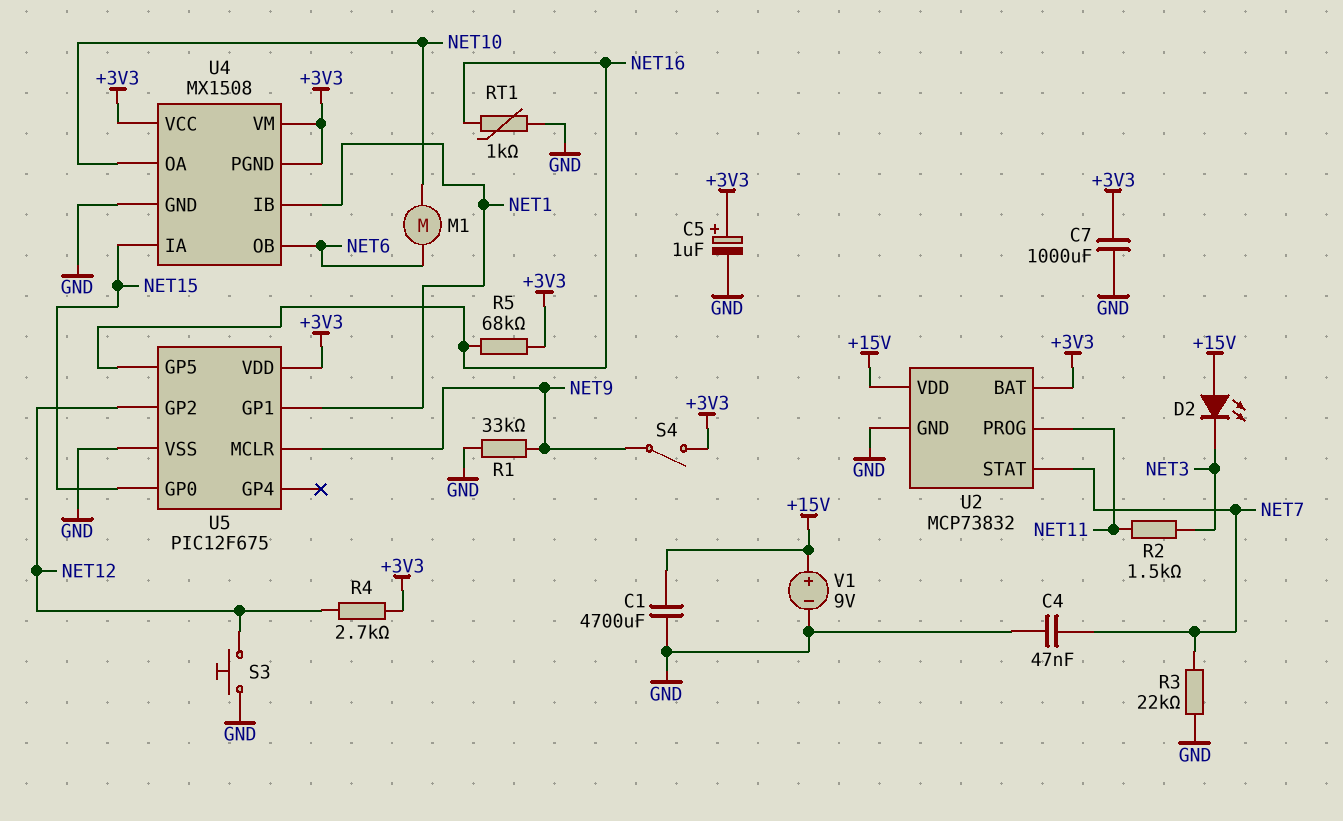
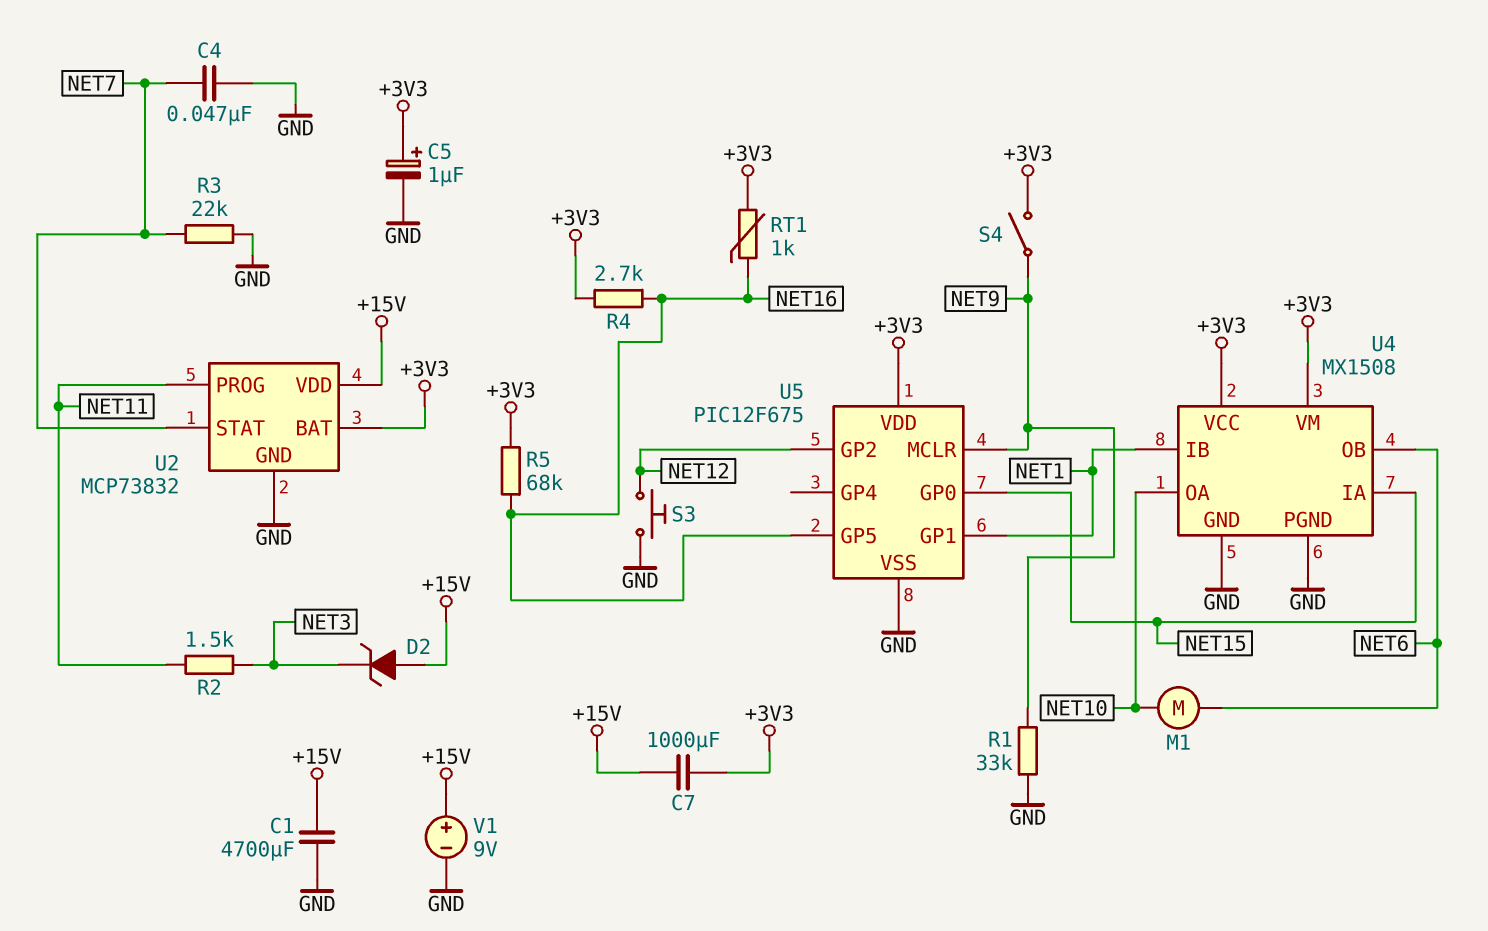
C7: 1000uF (+3V3, GND) -> 1000uF (+3V3, +15V)
D2: LED (A +15V, K NET3) -> zener (A +15V, K NET3)
R4: 2.7k (+3V3, NET12) -> 2.7k (+3V3, NET16)
RT1: 1k (GND, NET16) -> 1k (+3V3, NET16)
U4 pin PGND: +3V3 -> GND

